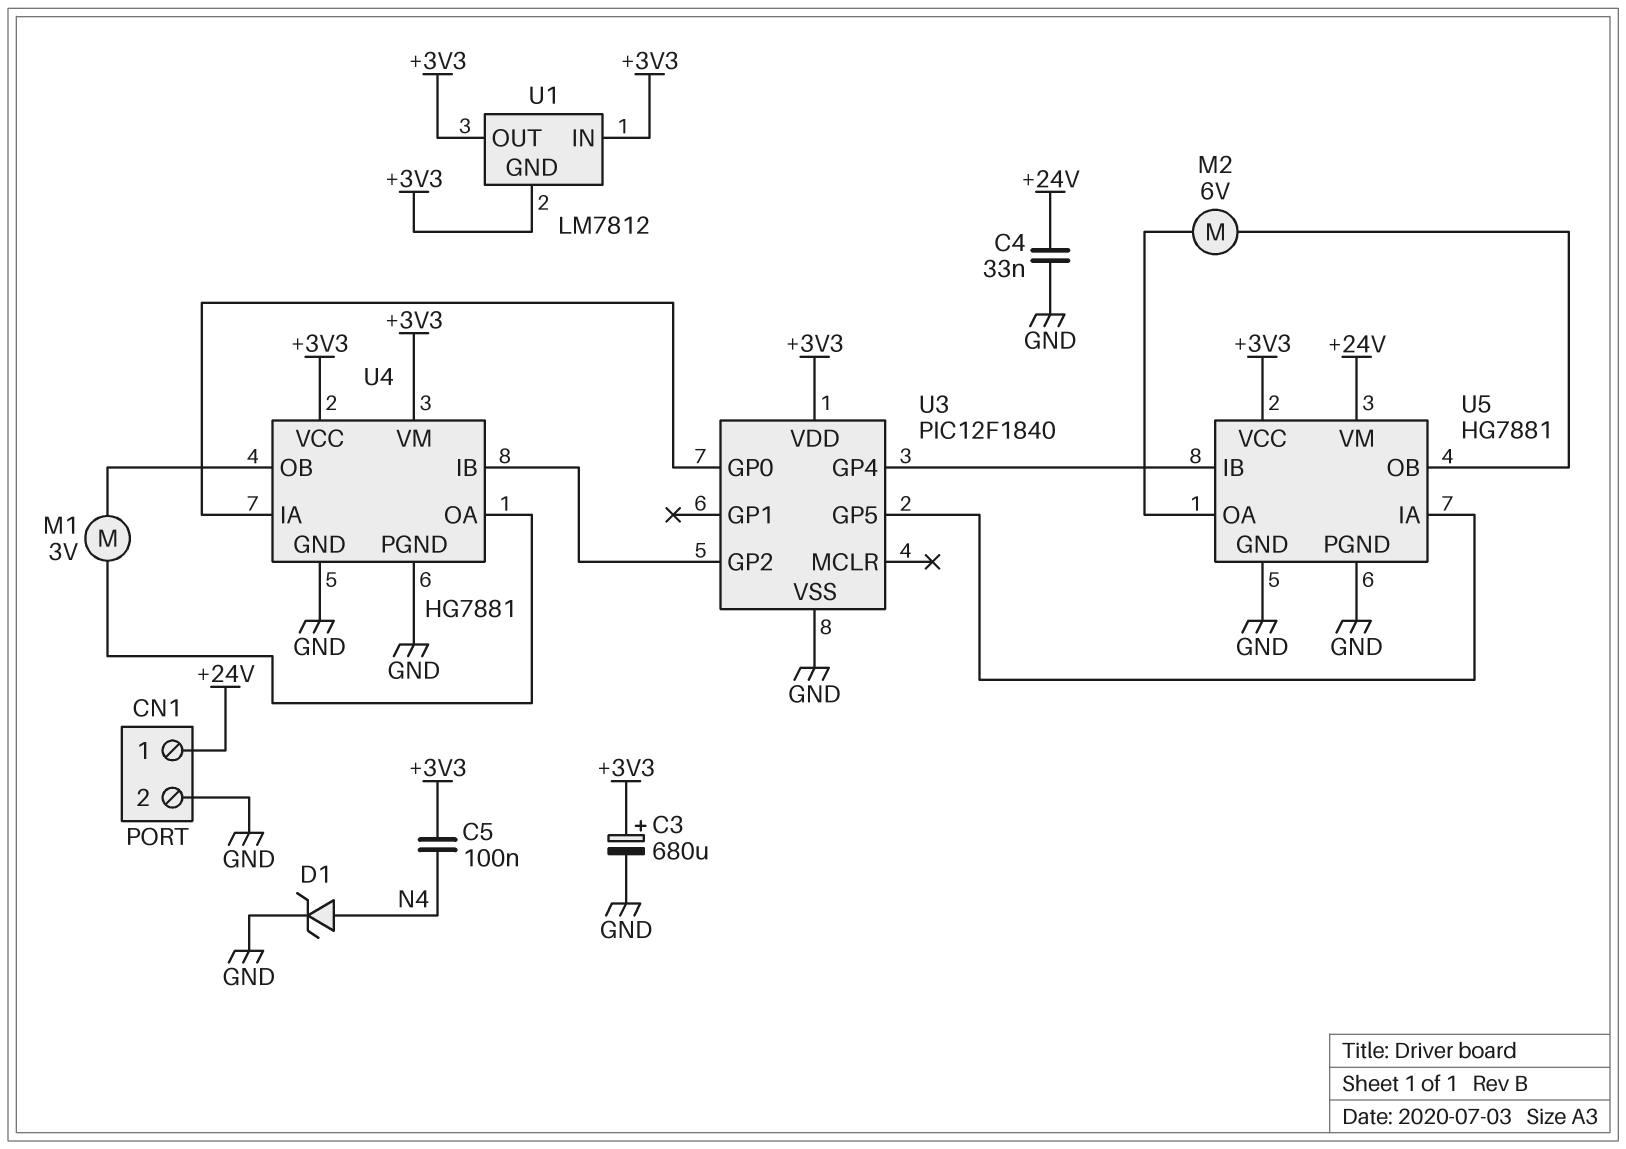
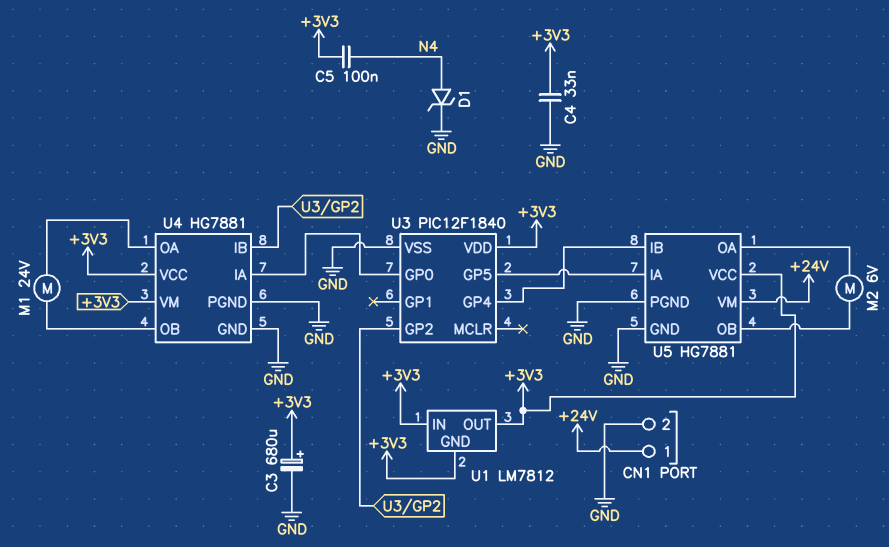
C4: 33nF (+24V, GND) -> 33nF (+3V3, GND)
M1: motor 3V (U4/OA, U4/OB) -> motor 24V (U4/OA, U4/OB)

